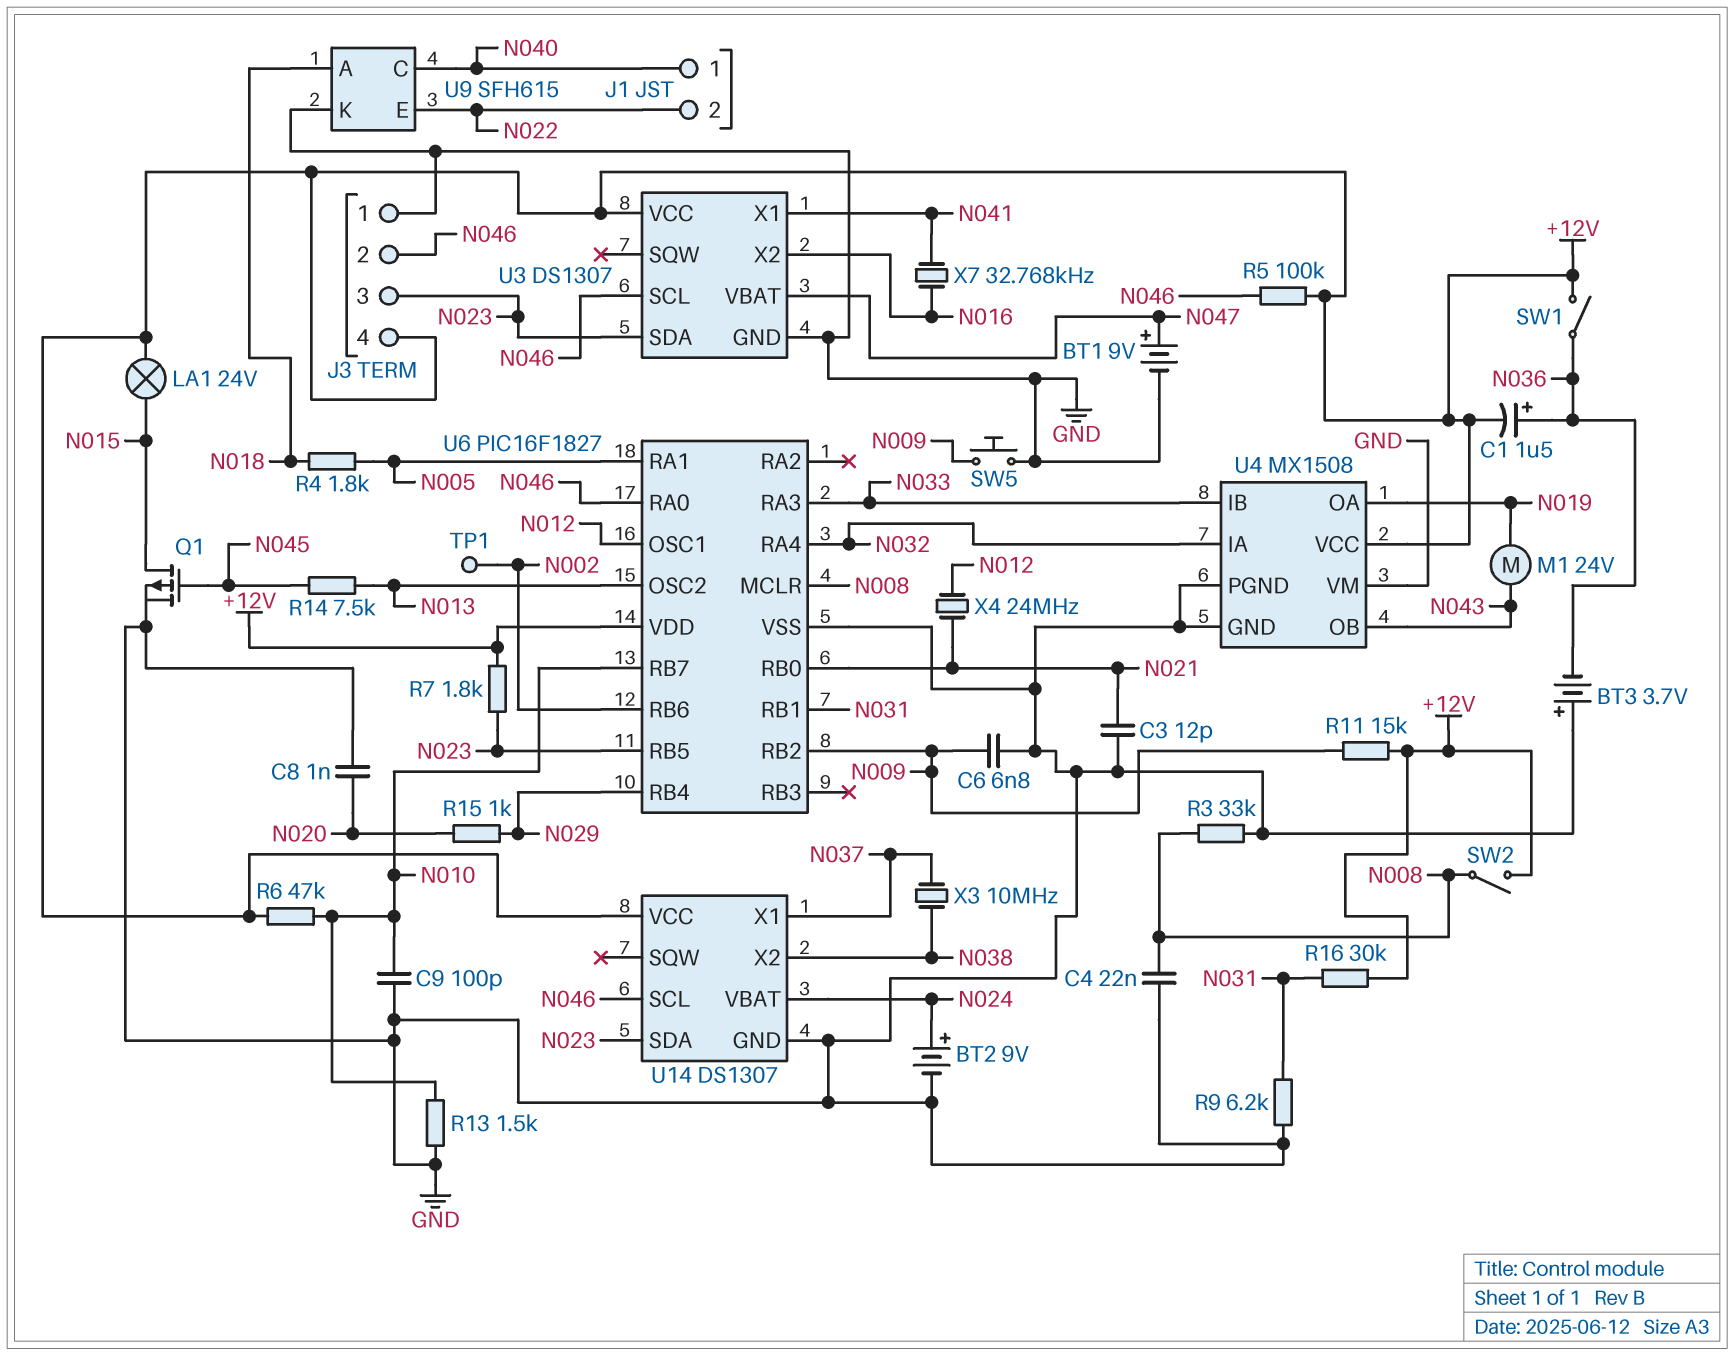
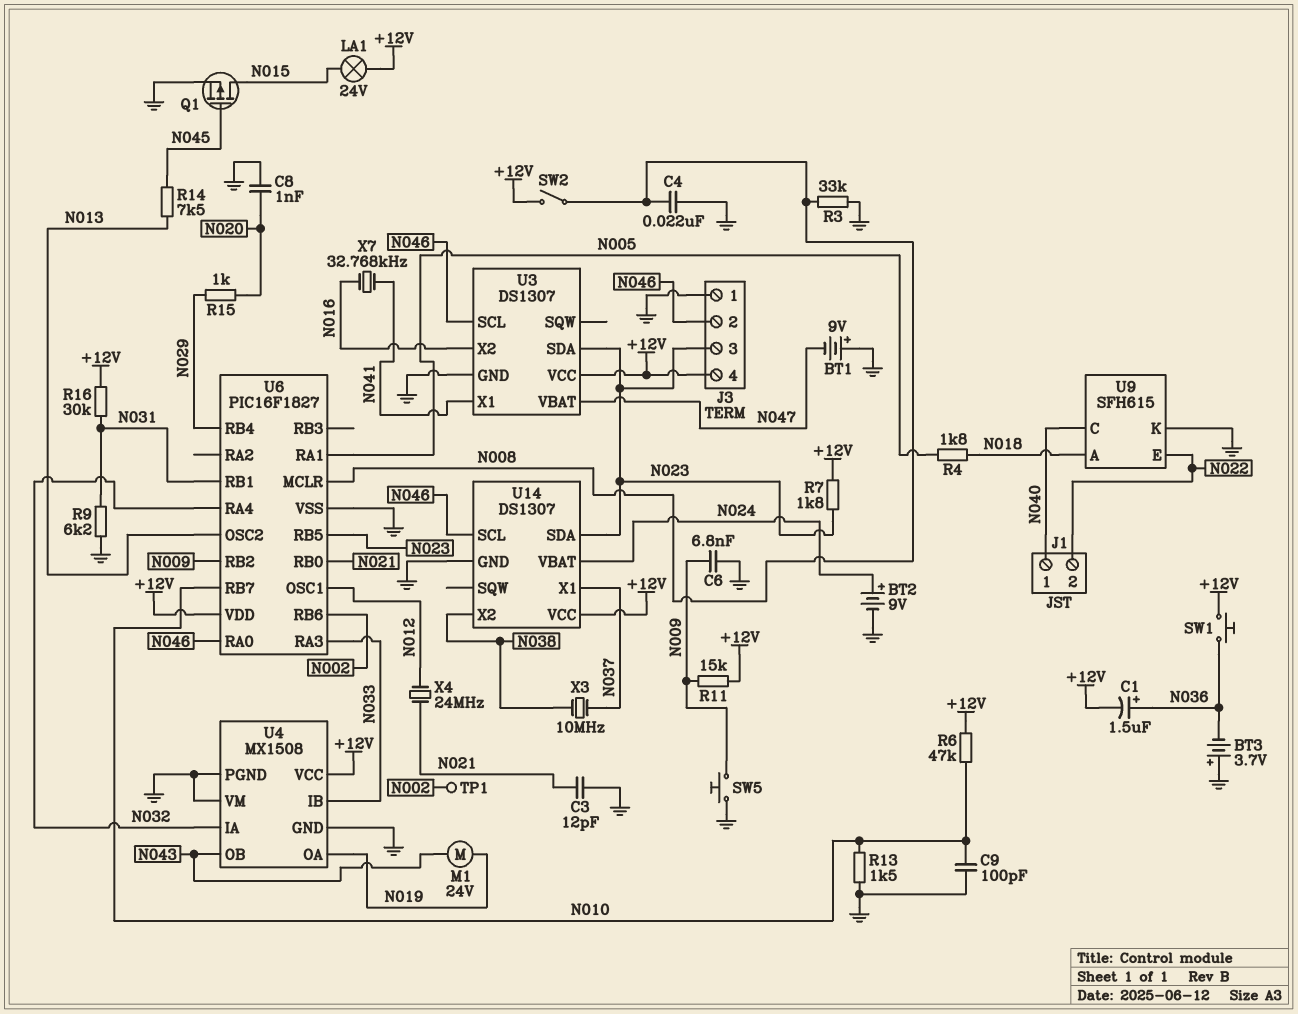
BT1: 9V (plus N047, minus GND) -> 9V (plus GND, minus N047)
R5: 100k (+12V, N046) -> none
SW1: switch (+12V, N036) -> button (+12V, N036)

